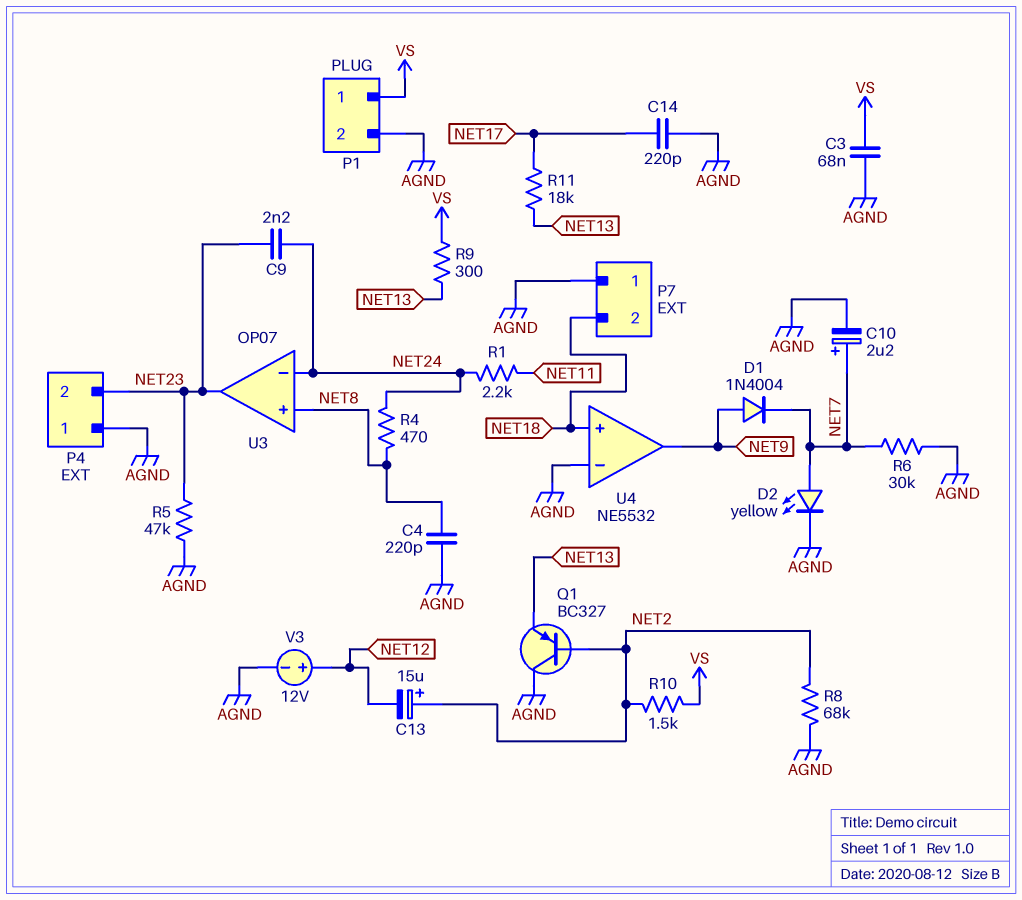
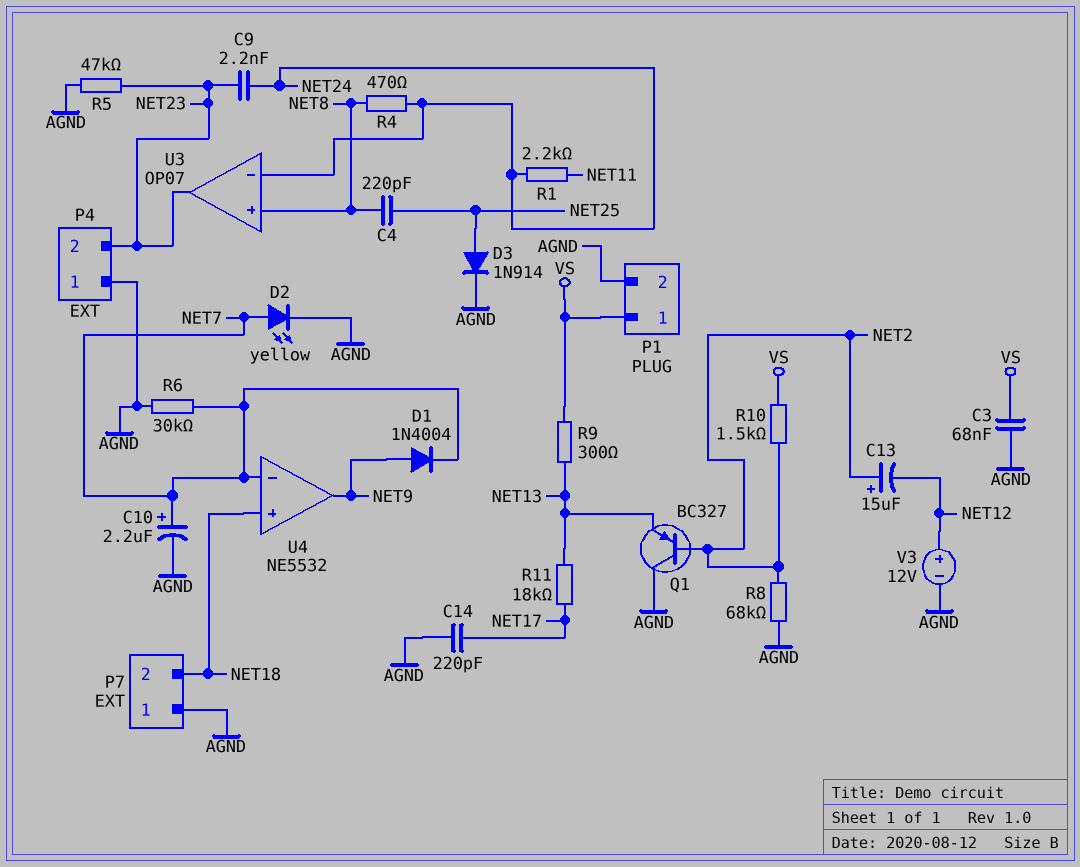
C4: 220pF (AGND, NET8) -> 220pF (NET8, NET25)
D3: none -> diode 1N914 (A NET25, K AGND)
U4 pin in-: AGND -> NET7

